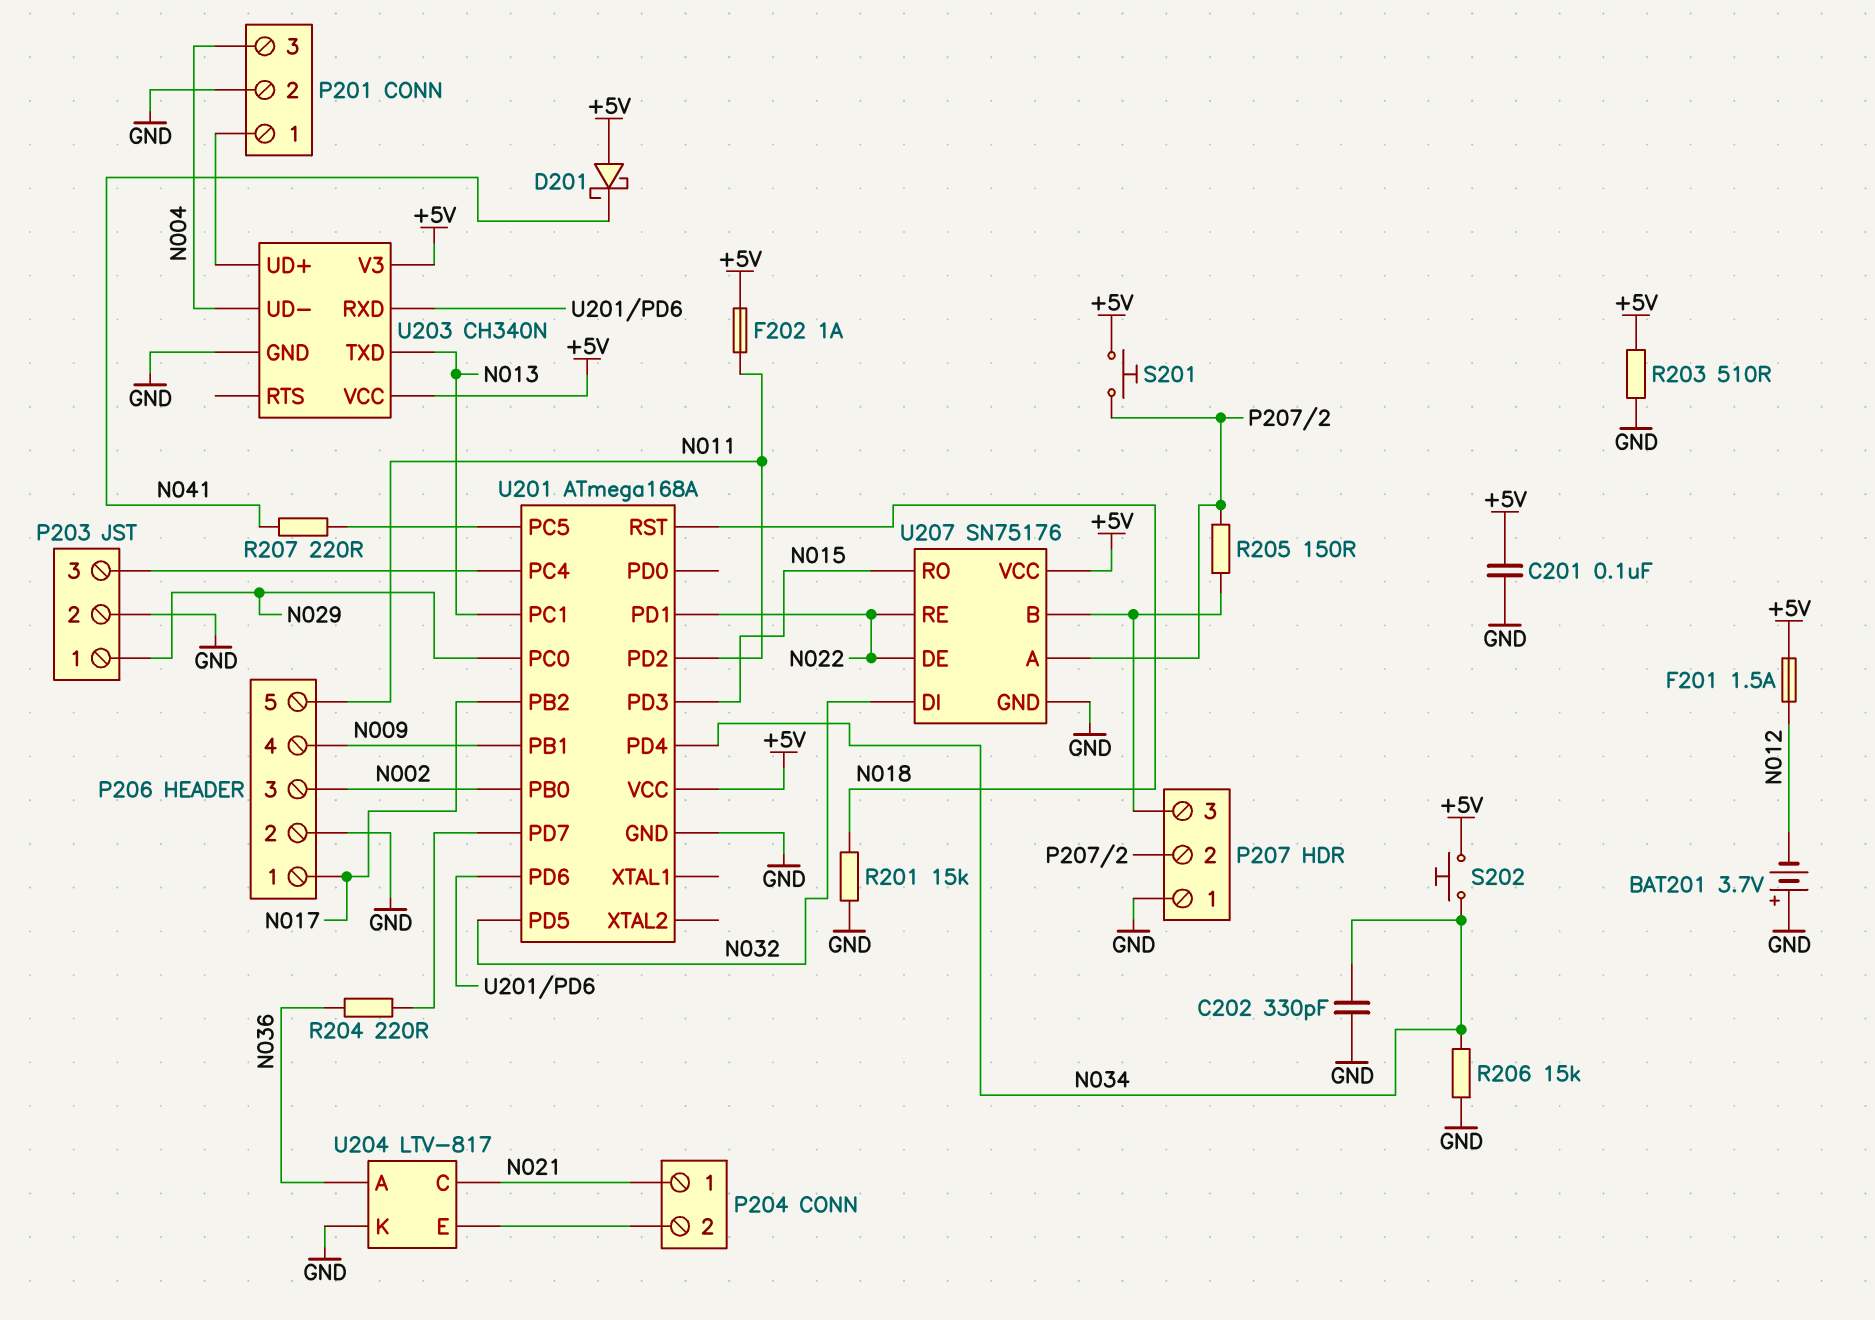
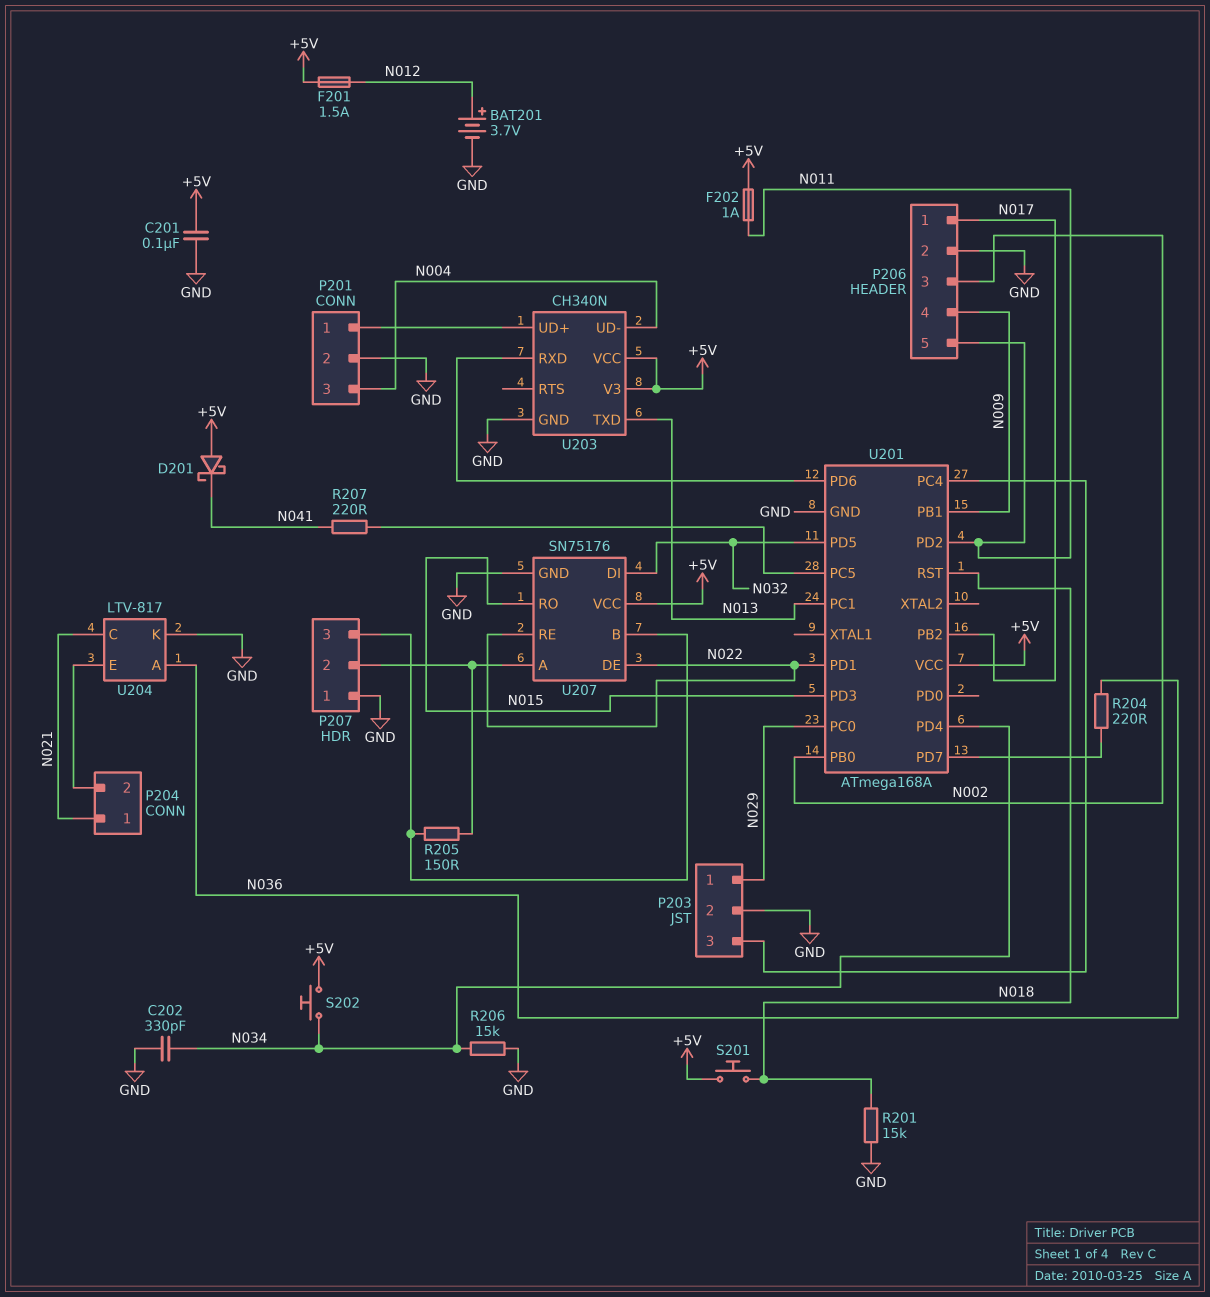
BAT201: 3.7V (plus GND, minus N012) -> 3.7V (plus N012, minus GND)
R203: 510 (+5V, GND) -> none
S201: button (+5V, P207/2) -> button (+5V, N018)

